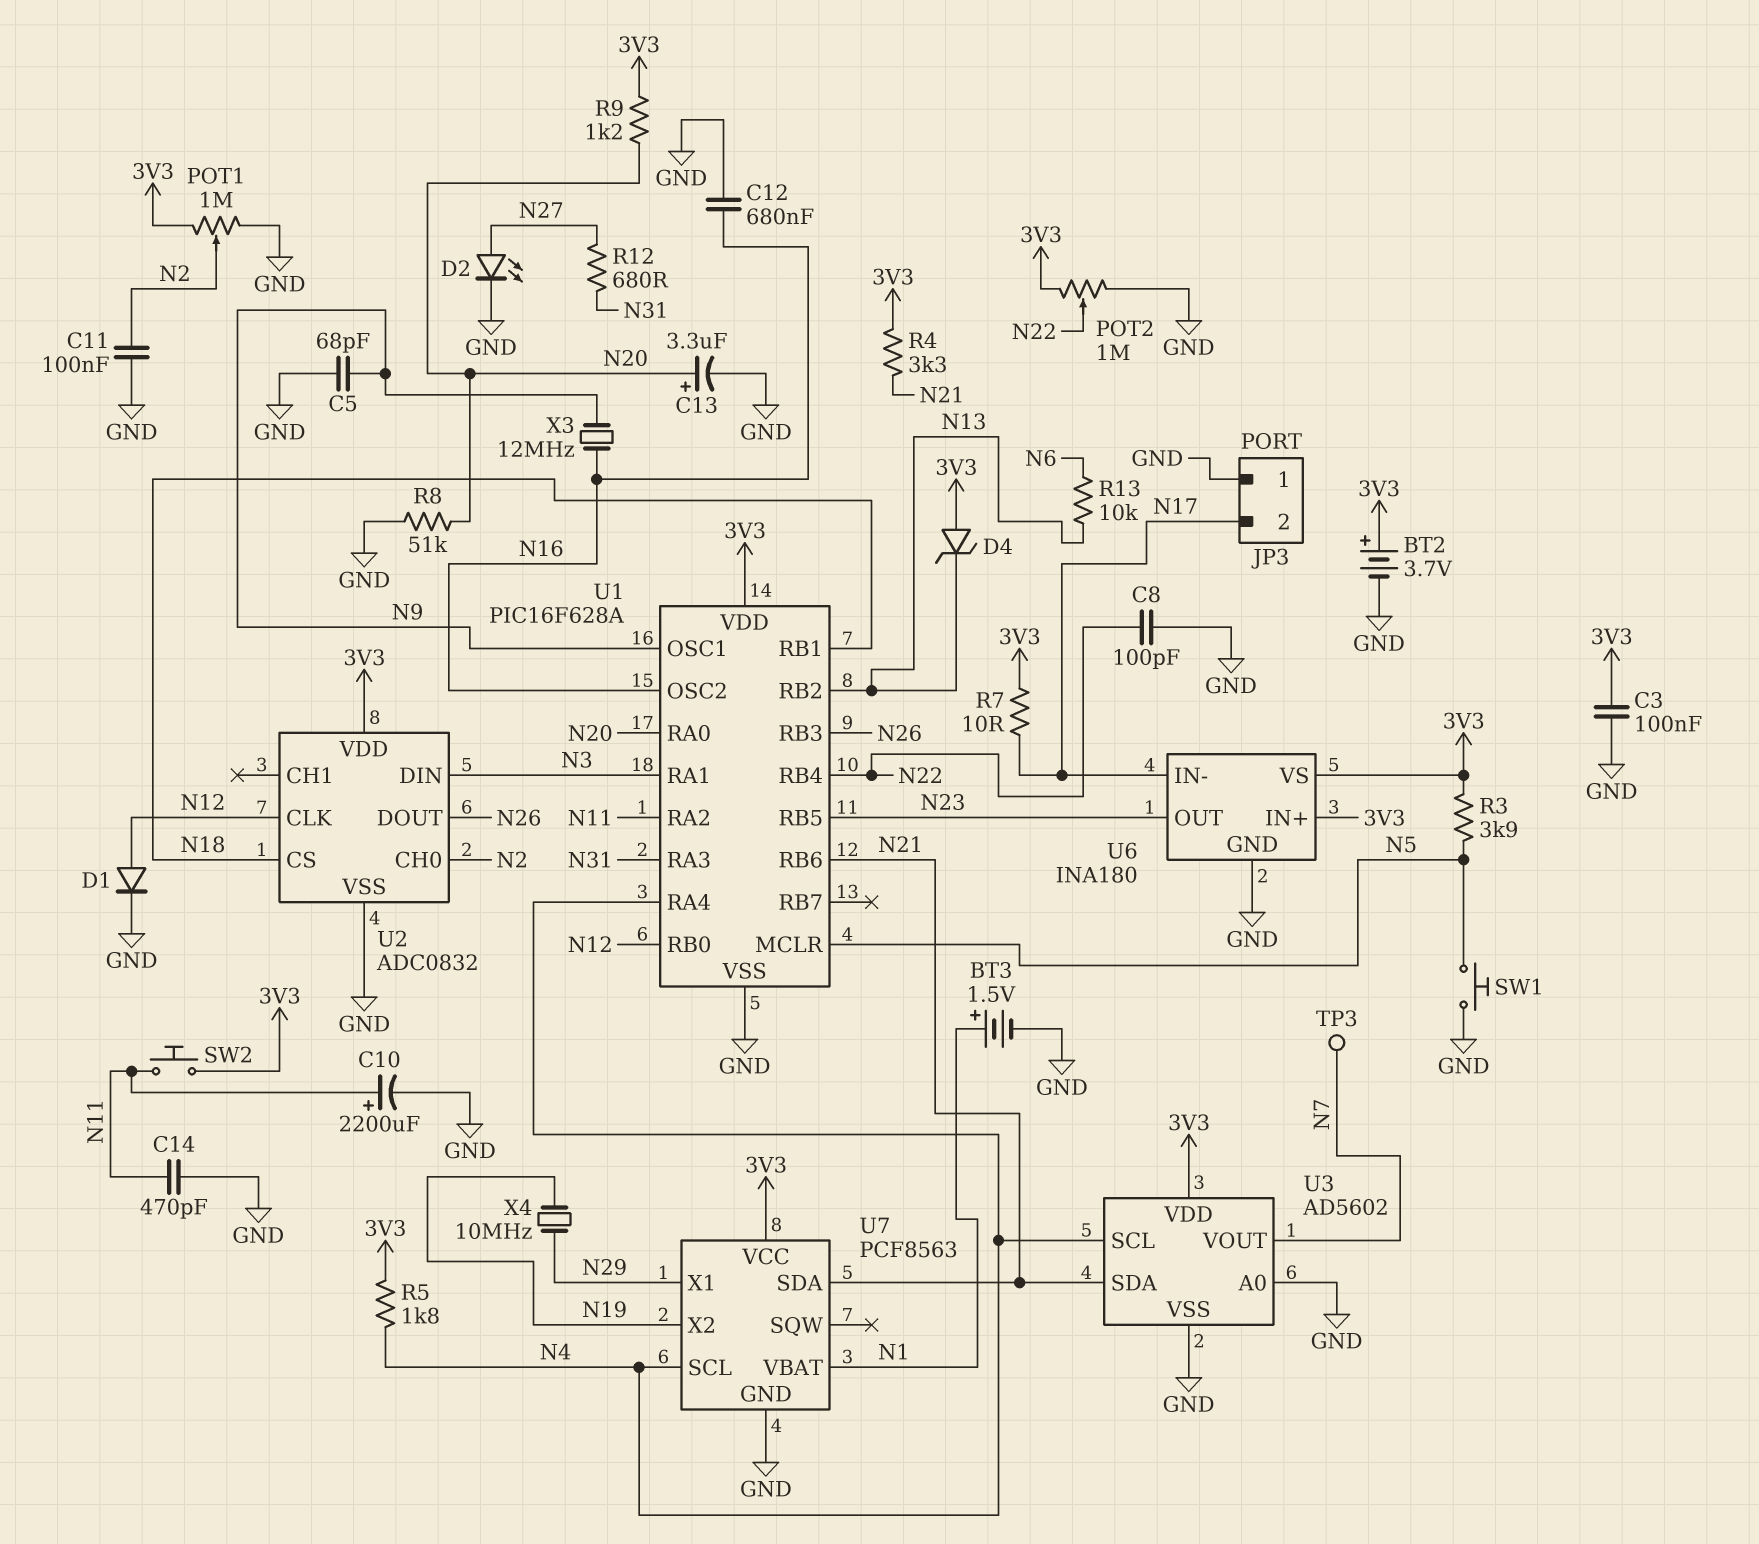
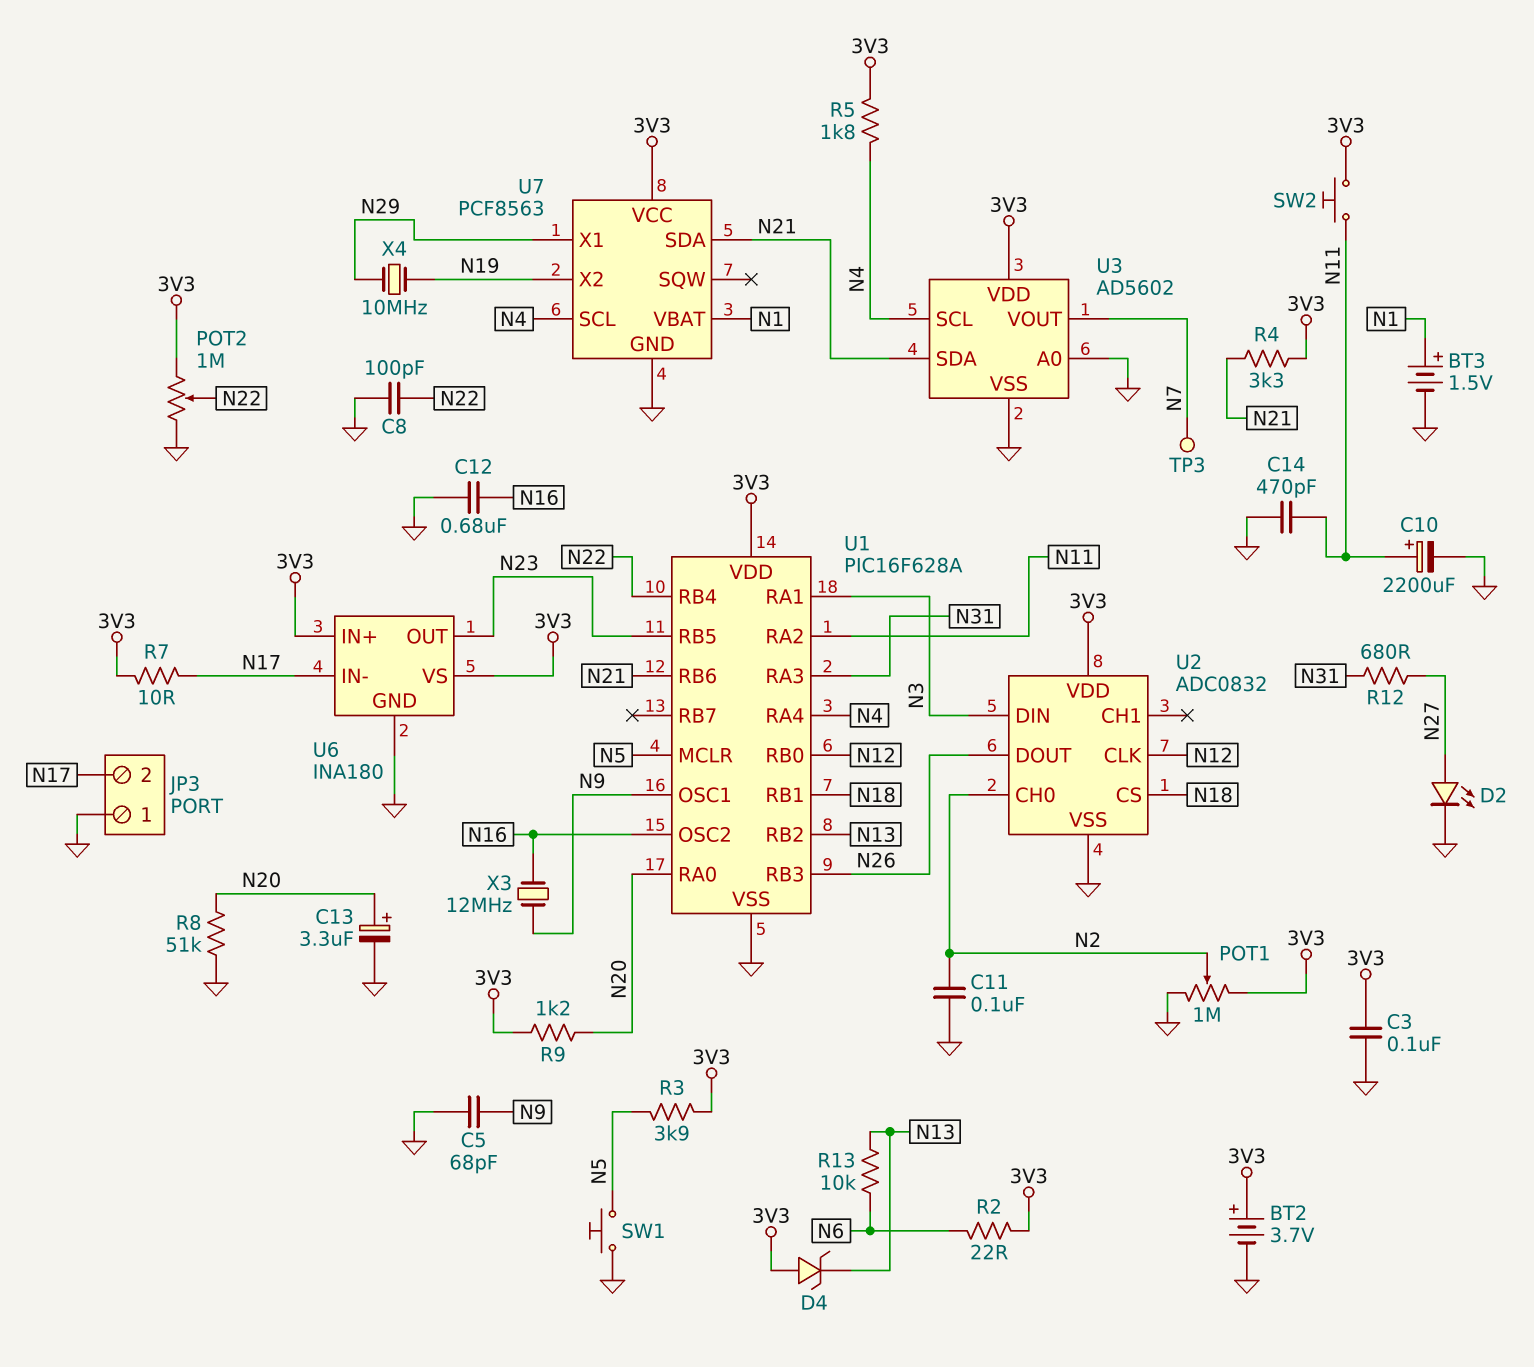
D1: diode (A N12, K GND) -> none
R2: none -> 22 (3V3, N6)

